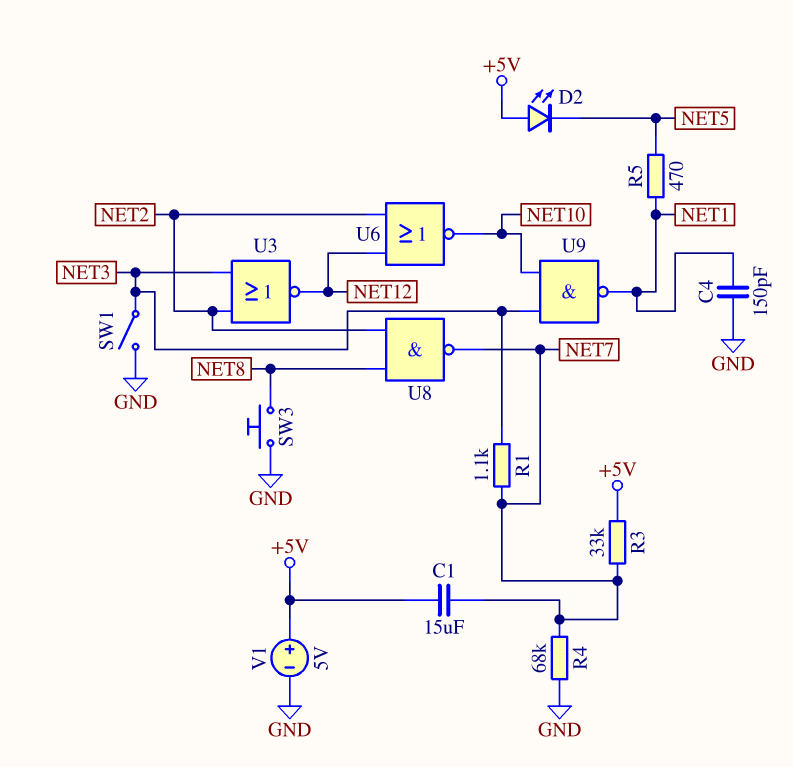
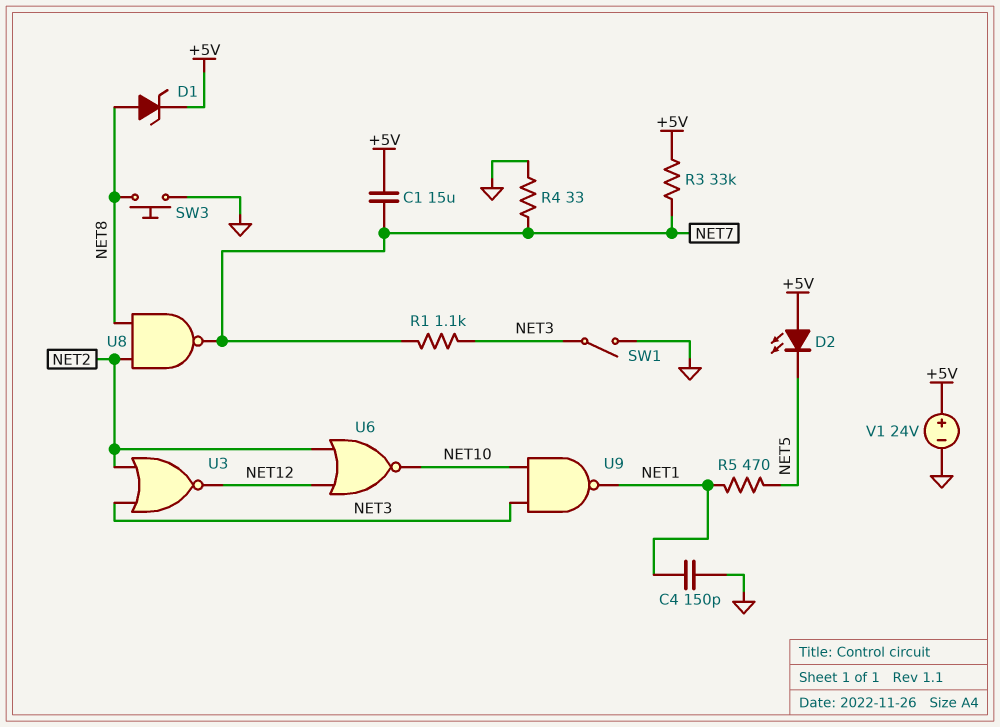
D1: none -> zener (A NET8, K +5V)
R4: 68k (GND, NET7) -> 33 (GND, NET7)
V1: 5V (plus +5V, minus GND) -> 24V (plus +5V, minus GND)

